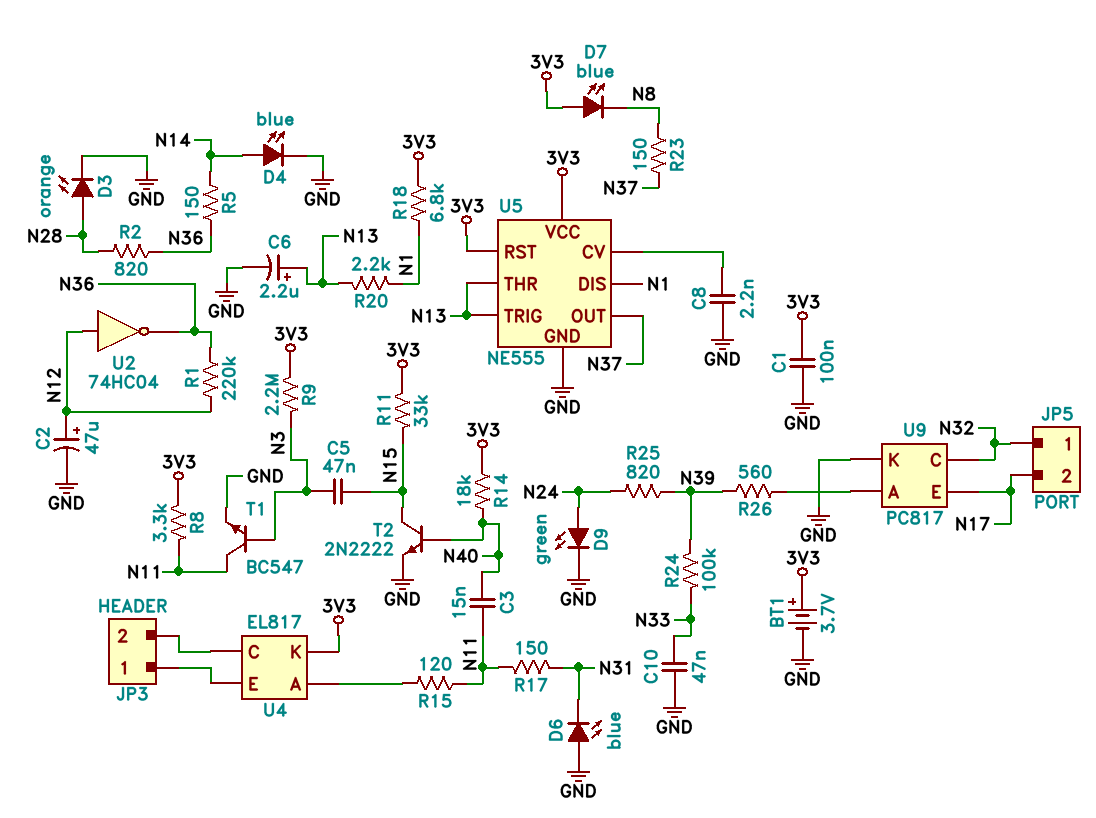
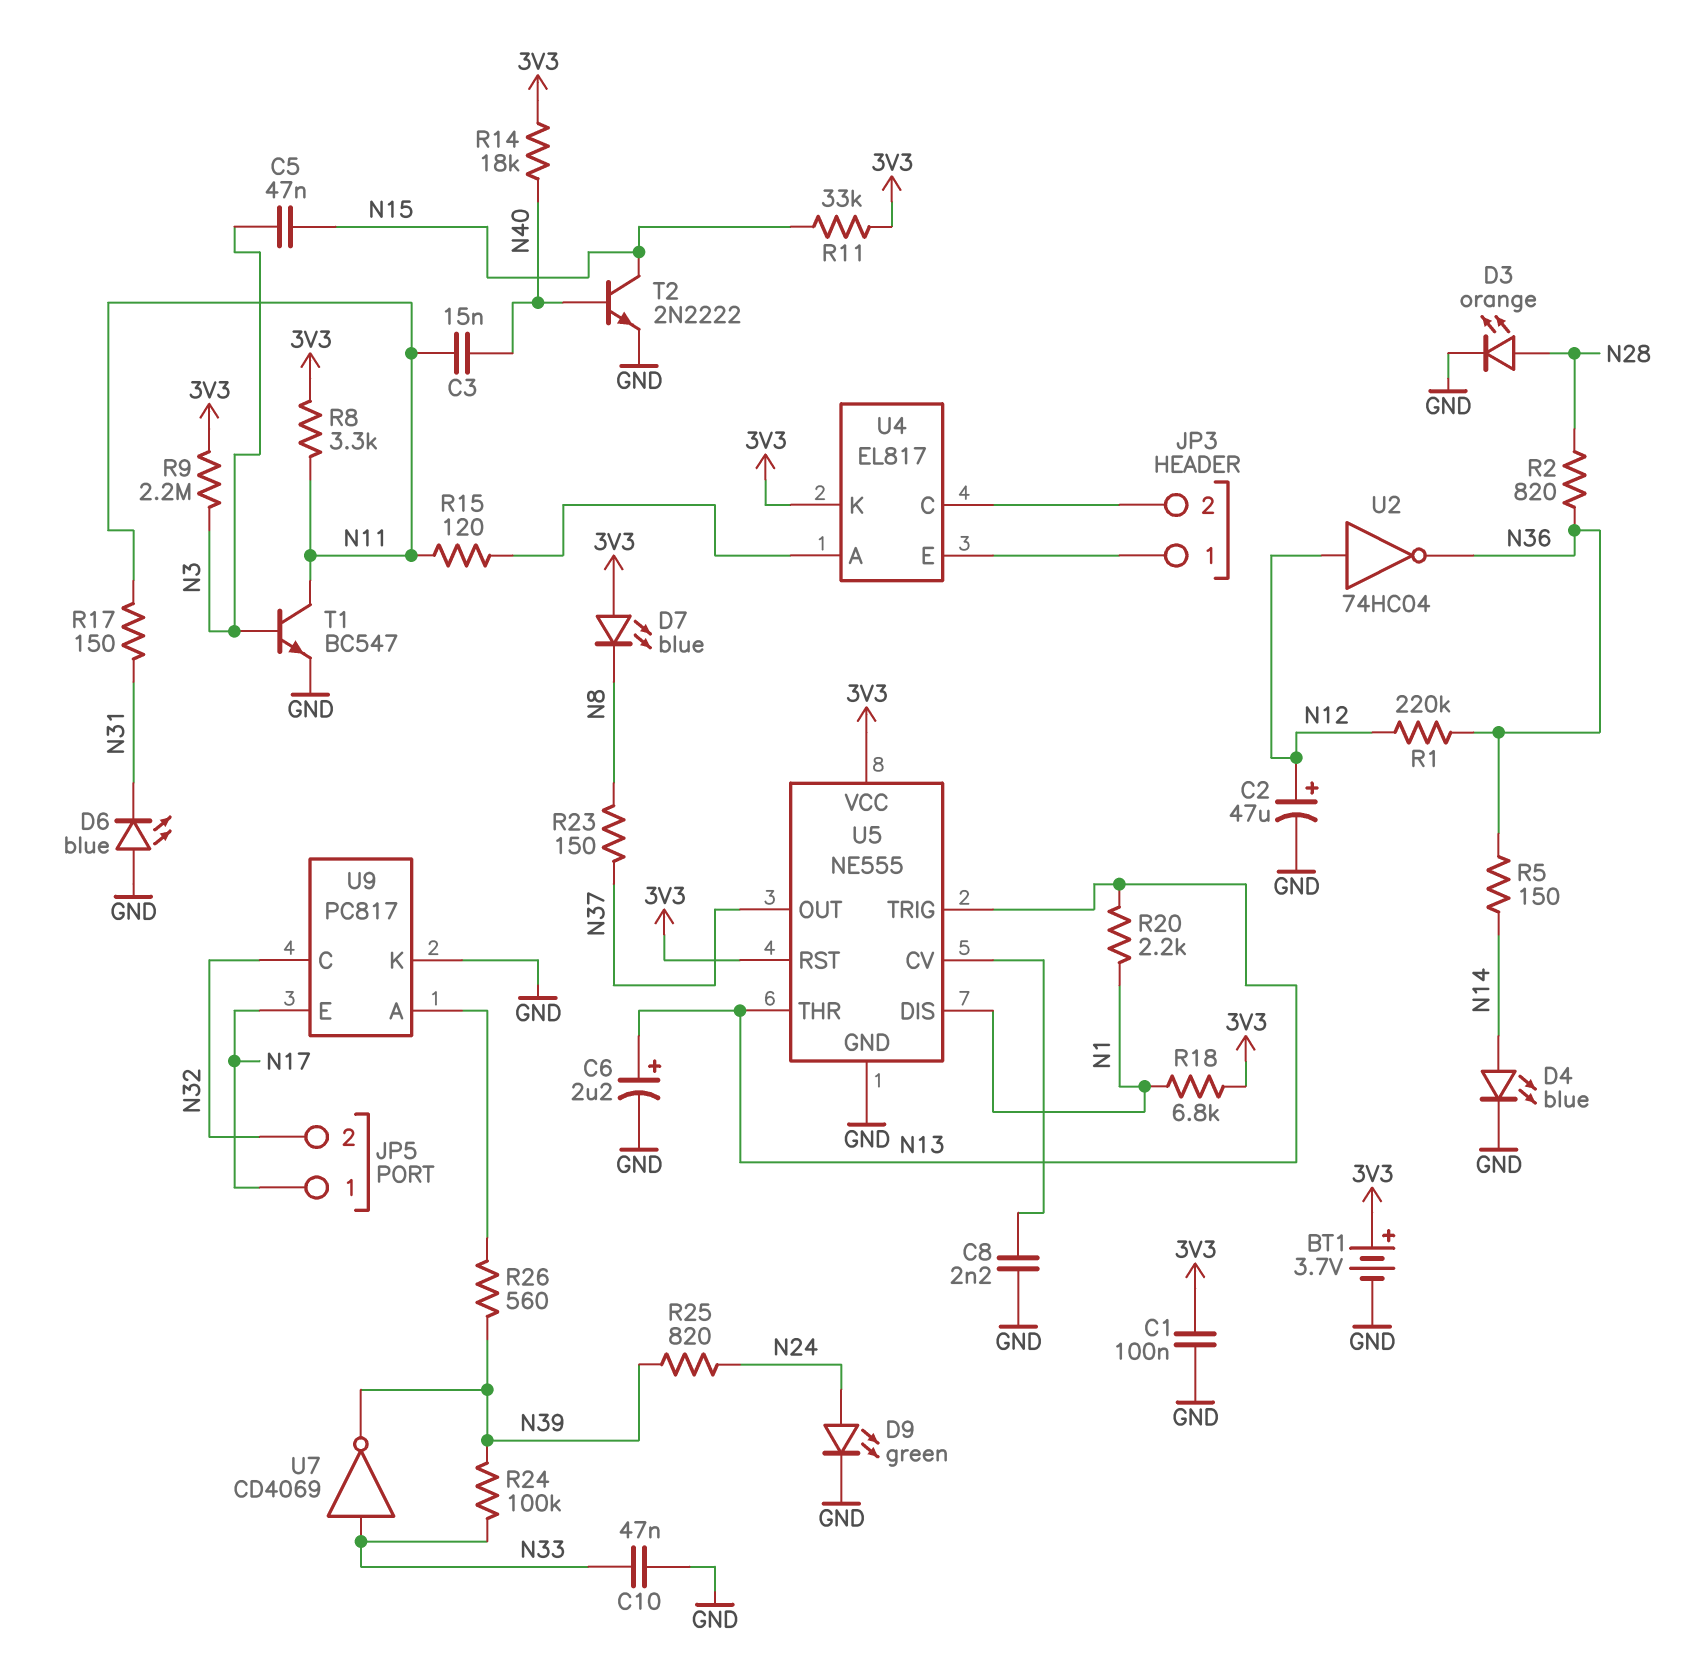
JP5 pin 1: N32 -> N17
JP5 pin 2: N17 -> N32
U7: none -> NOT CD4069 (in N33, out N39)

